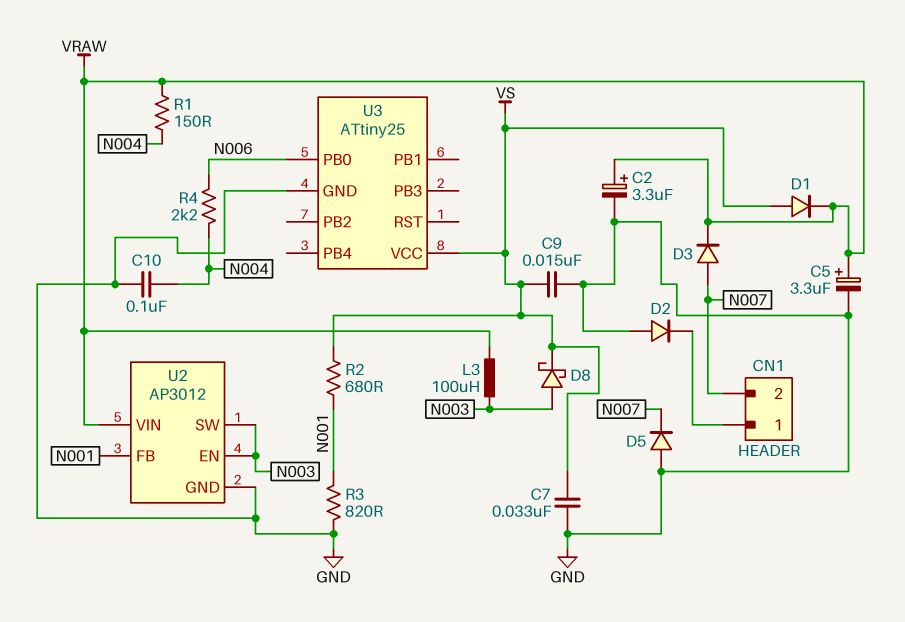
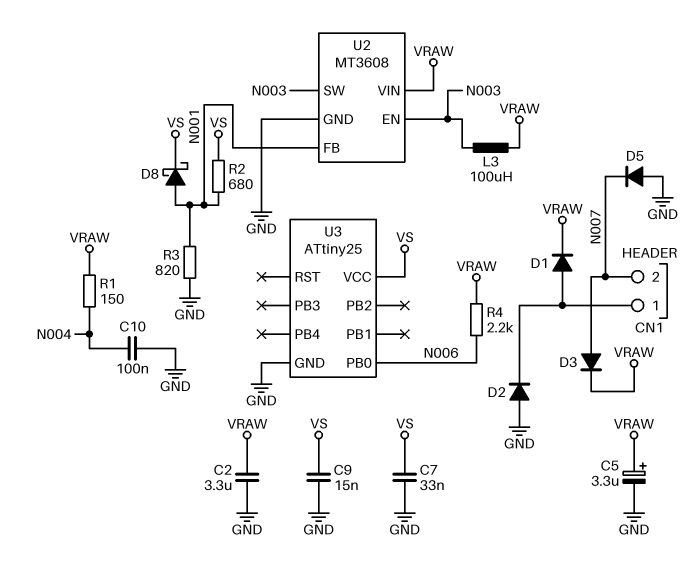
C2: 3.3uF (plus VRAW, minus GND) -> 3.3uF (GND, VRAW)
D1: diode (A VS, K VRAW) -> diode (A CN1/1, K VRAW)
D8: schottky (A N003, K VS) -> schottky (A N001, K VS)
R4: 2.2k (N004, N006) -> 2.2k (N006, VRAW)
U2: AP3012 -> MT3608

